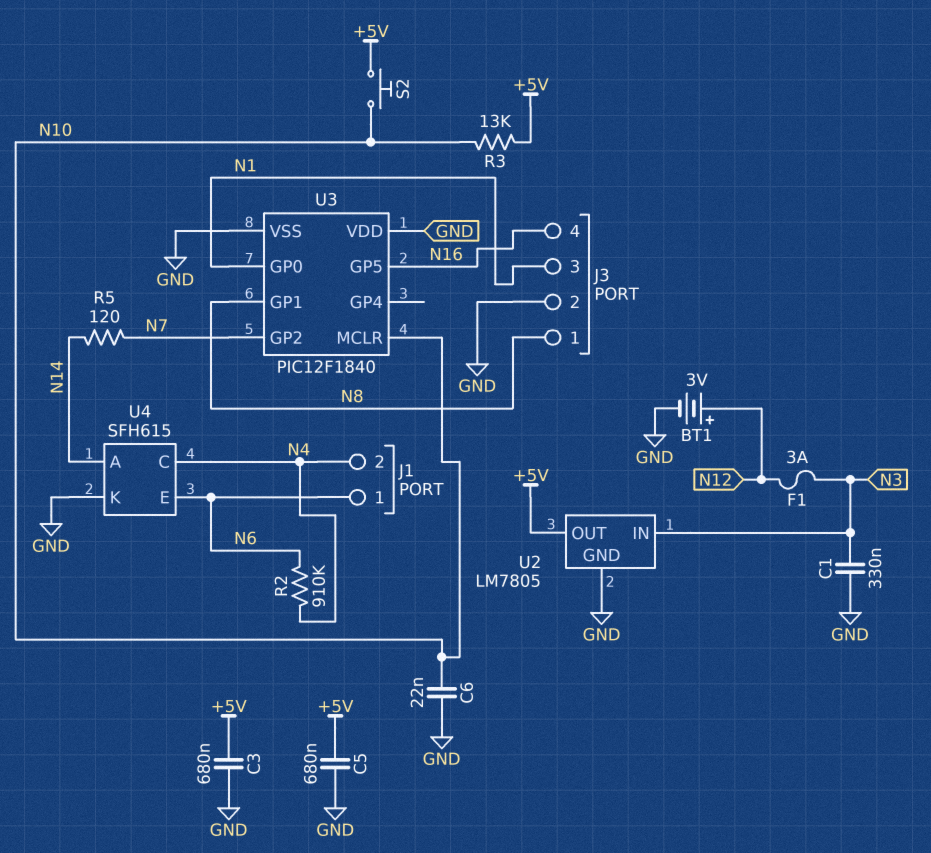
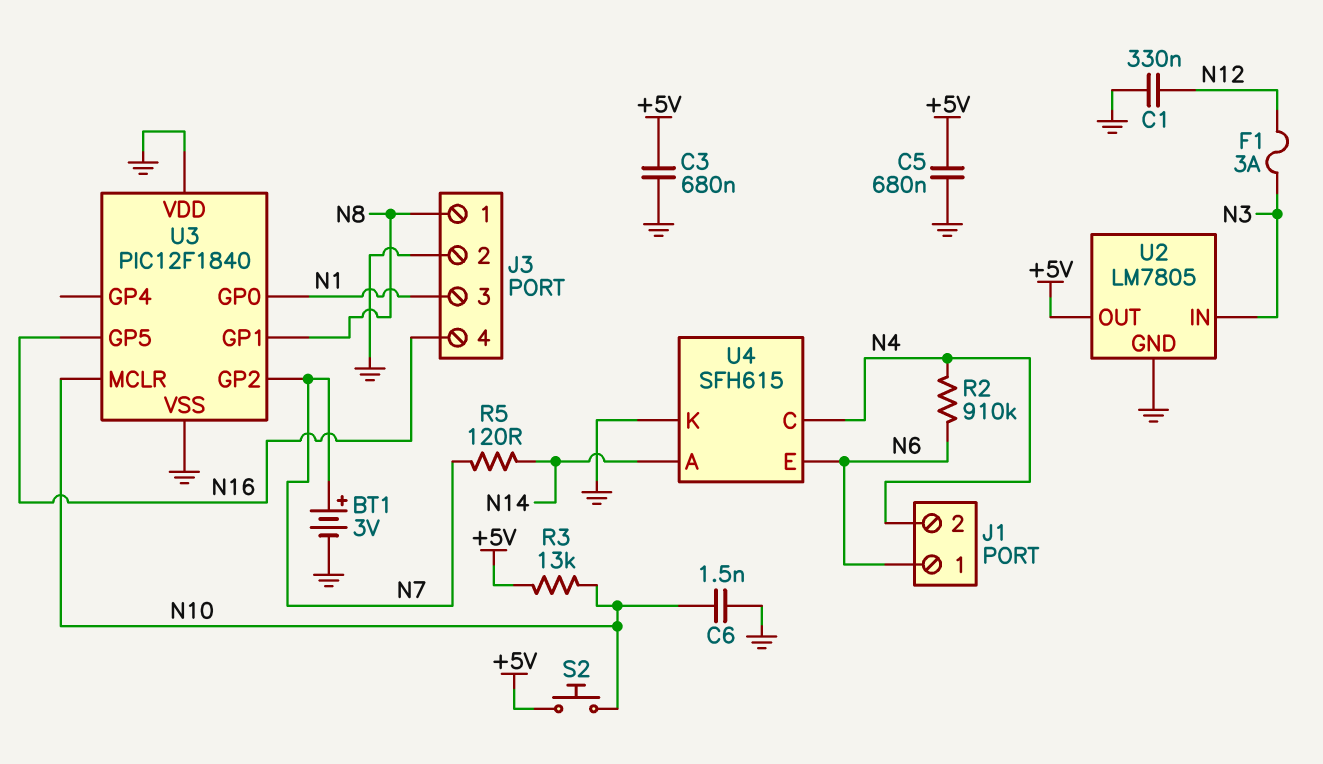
BT1: 3V (plus N12, minus GND) -> 3V (plus N7, minus GND)
C1: 330nF (GND, N3) -> 330nF (GND, N12)
C6: 22nF (GND, N10) -> 1.5nF (GND, N10)

